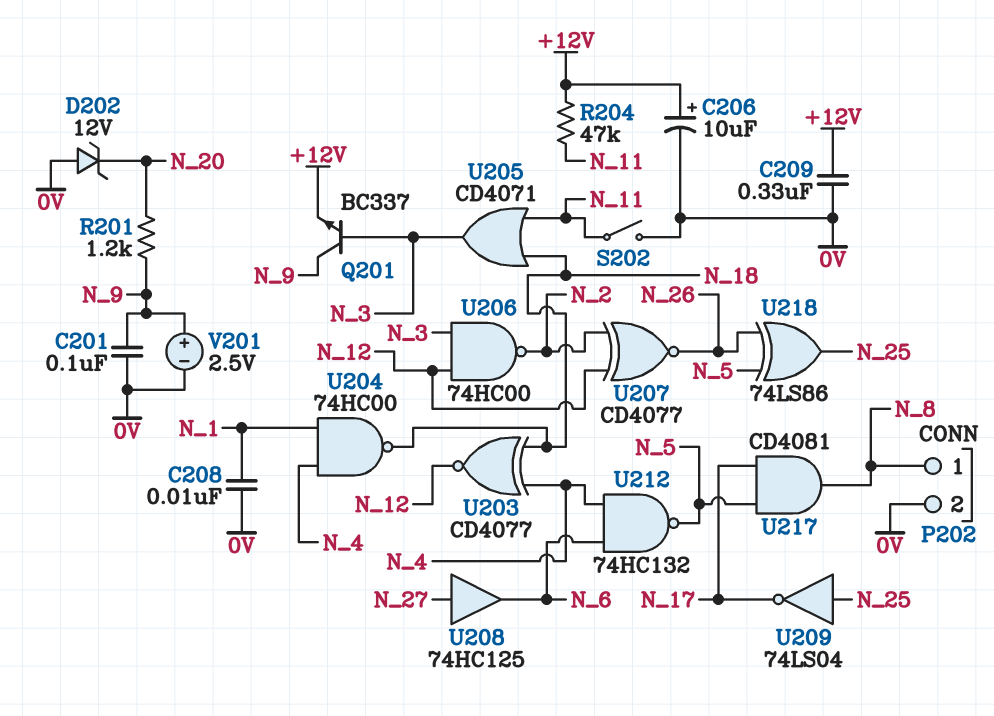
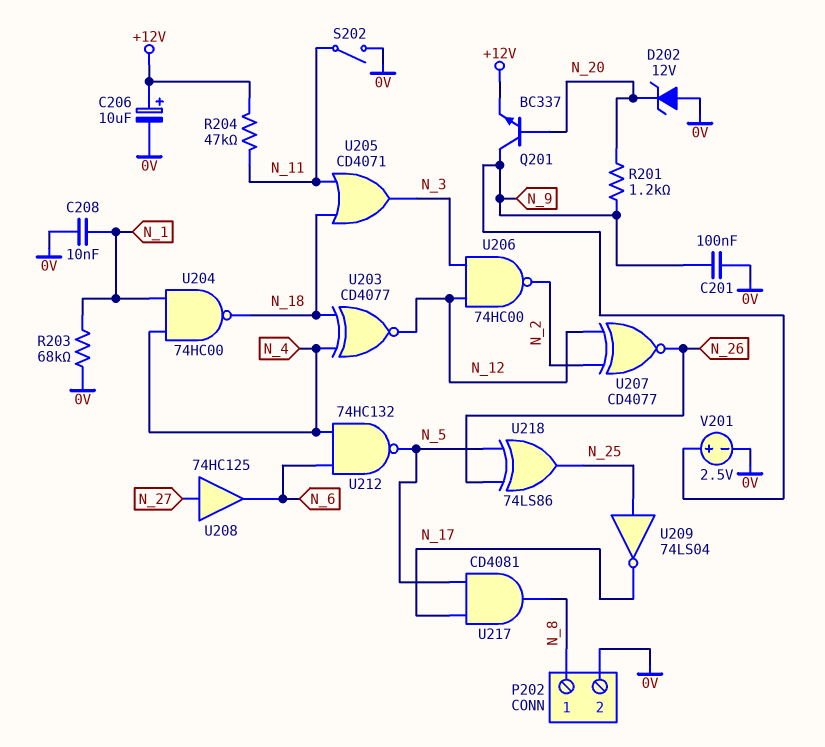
C209: 330nF (+12V, 0V) -> none
Q201: NPN BC337 (B N_3, C N_9, E +12V) -> NPN BC337 (B N_20, C N_9, E +12V)
R203: none -> 68k (0V, N_1)

